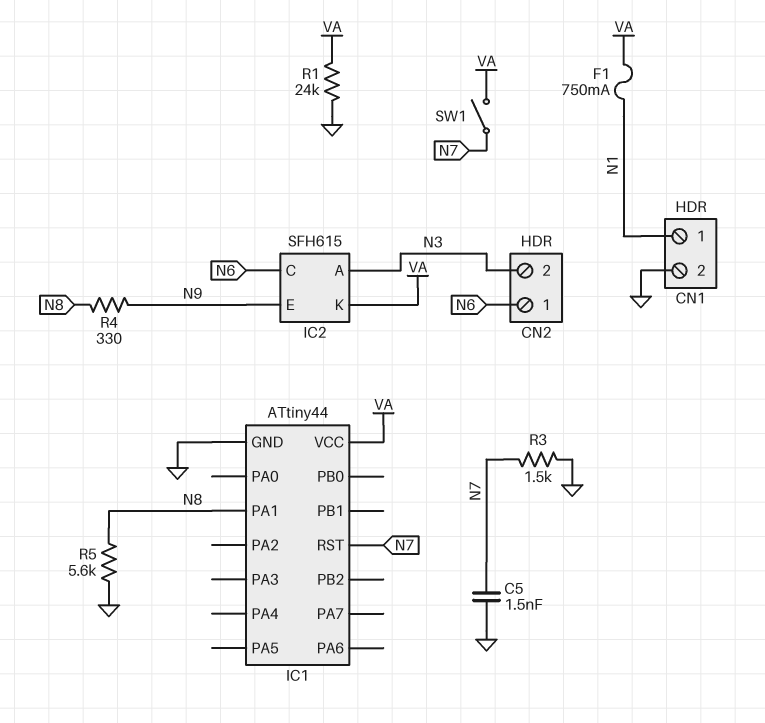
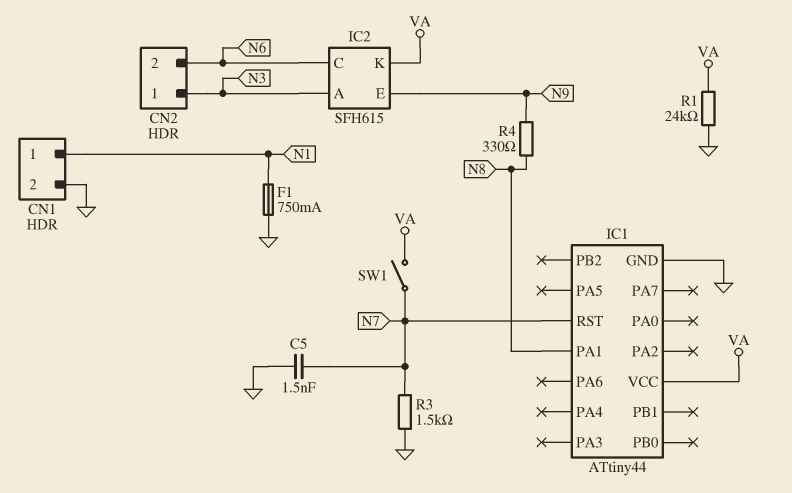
CN2 pin 1: N6 -> N3
CN2 pin 2: N3 -> N6
F1: 750mA (N1, VA) -> 750mA (GND, N1)
R5: 5.6k (GND, N8) -> none

